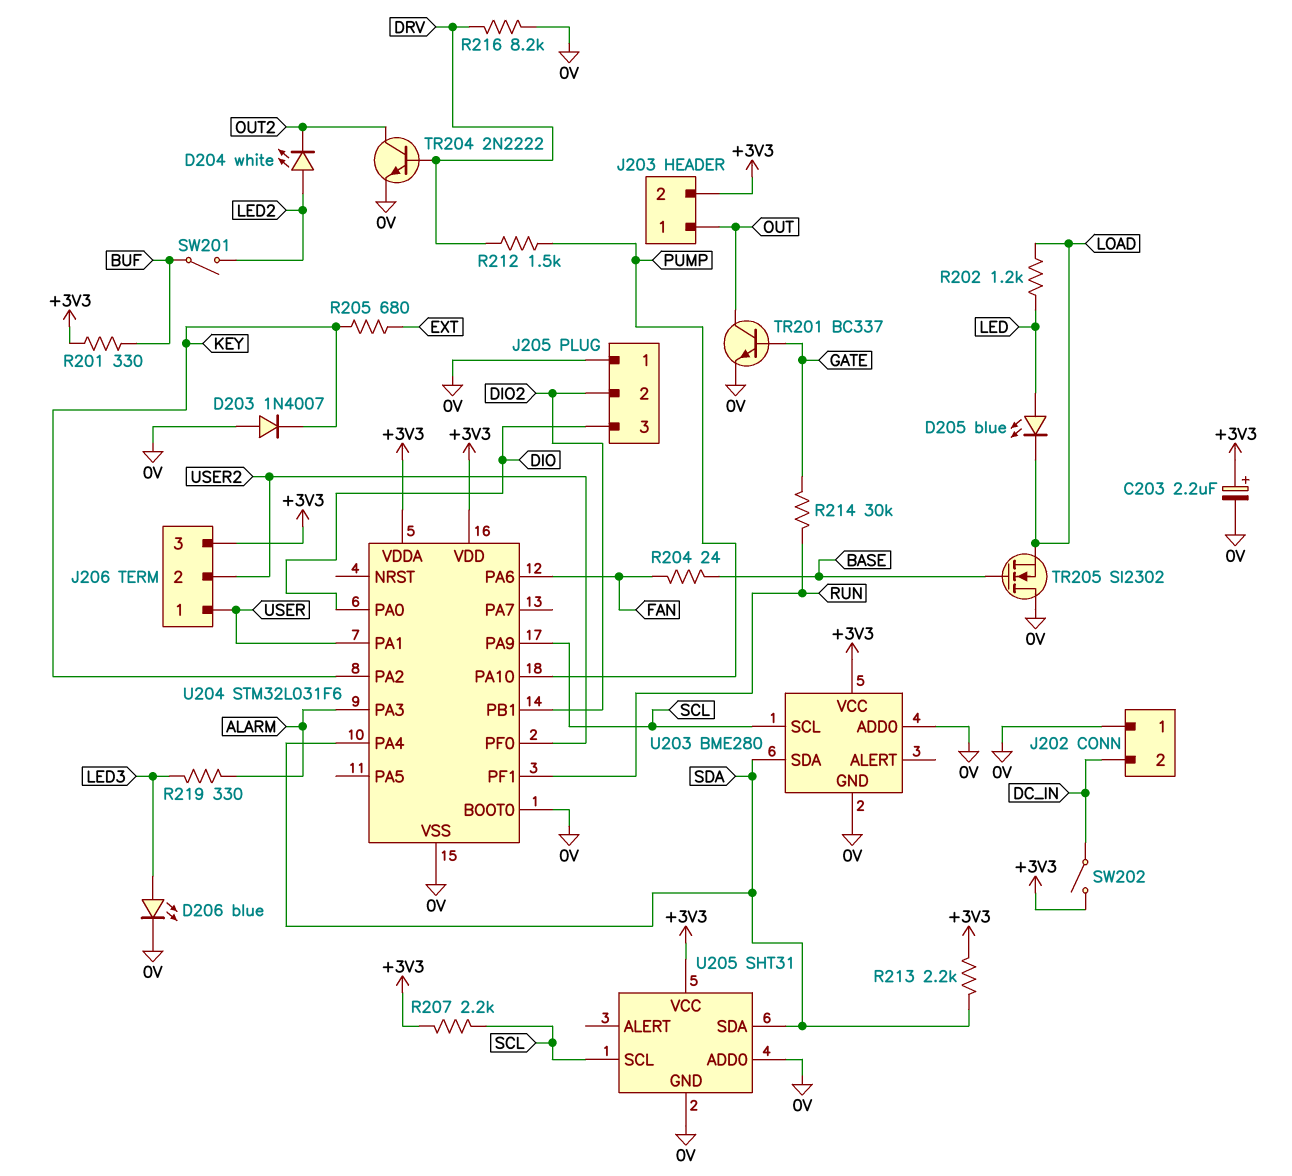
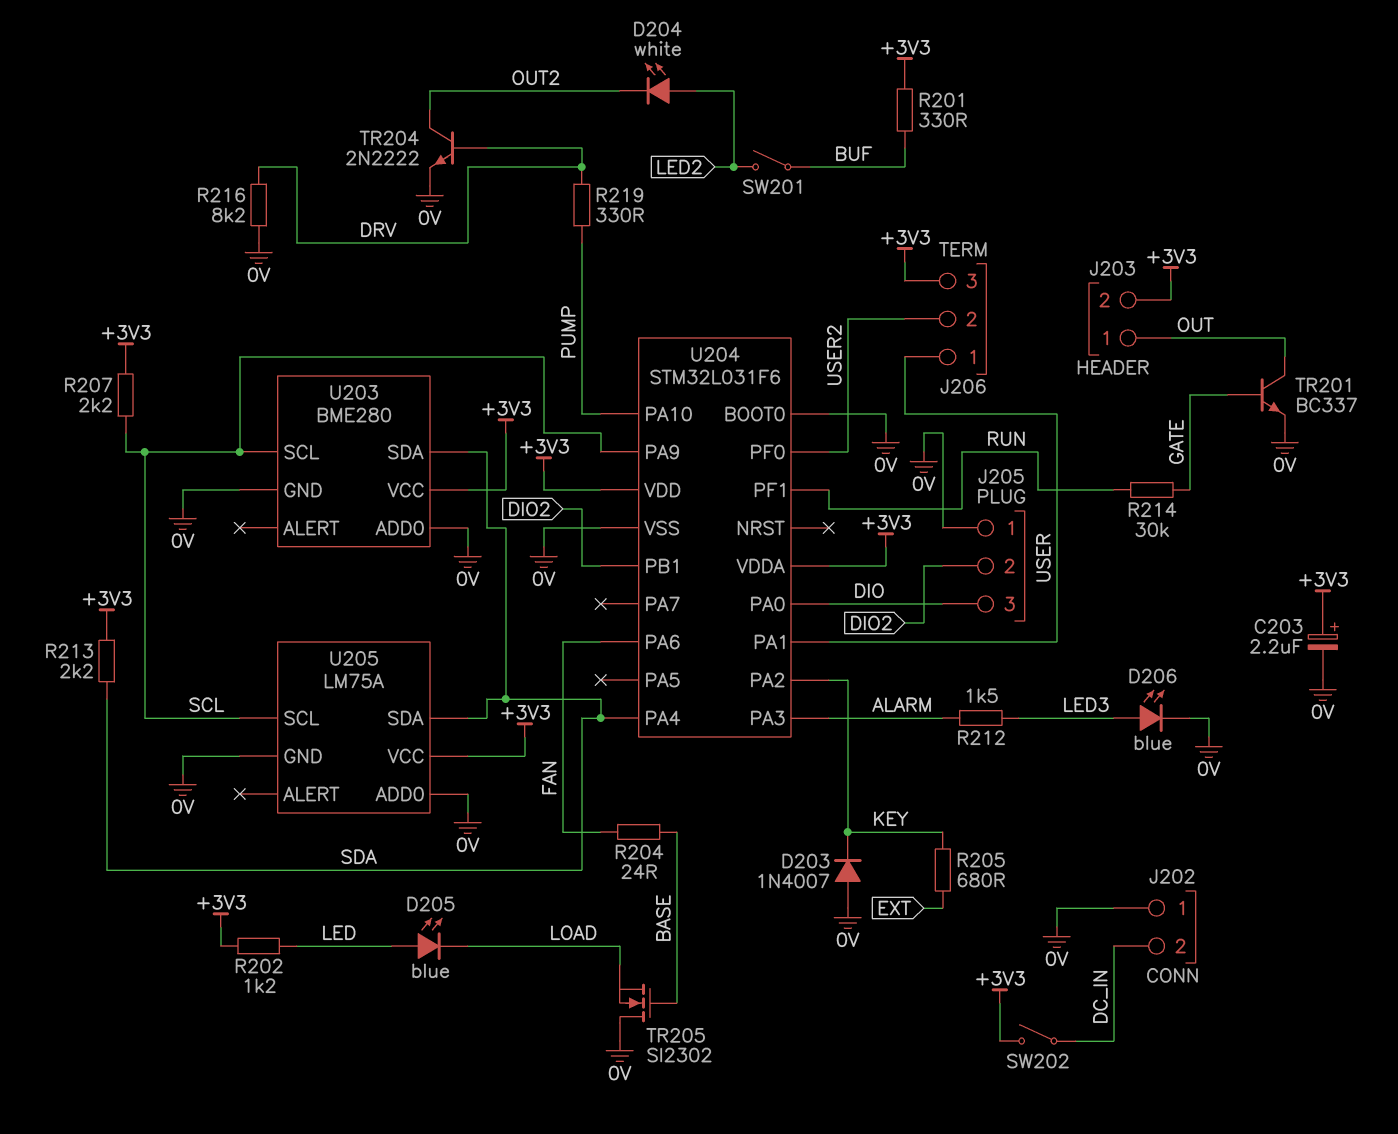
R202: 1.2k (LED, LOAD) -> 1.2k (+3V3, LED)
R212: 1.5k (DRV, PUMP) -> 1.5k (ALARM, LED3)
R219: 330 (ALARM, LED3) -> 330 (DRV, PUMP)
U205: SHT31 -> LM75A

